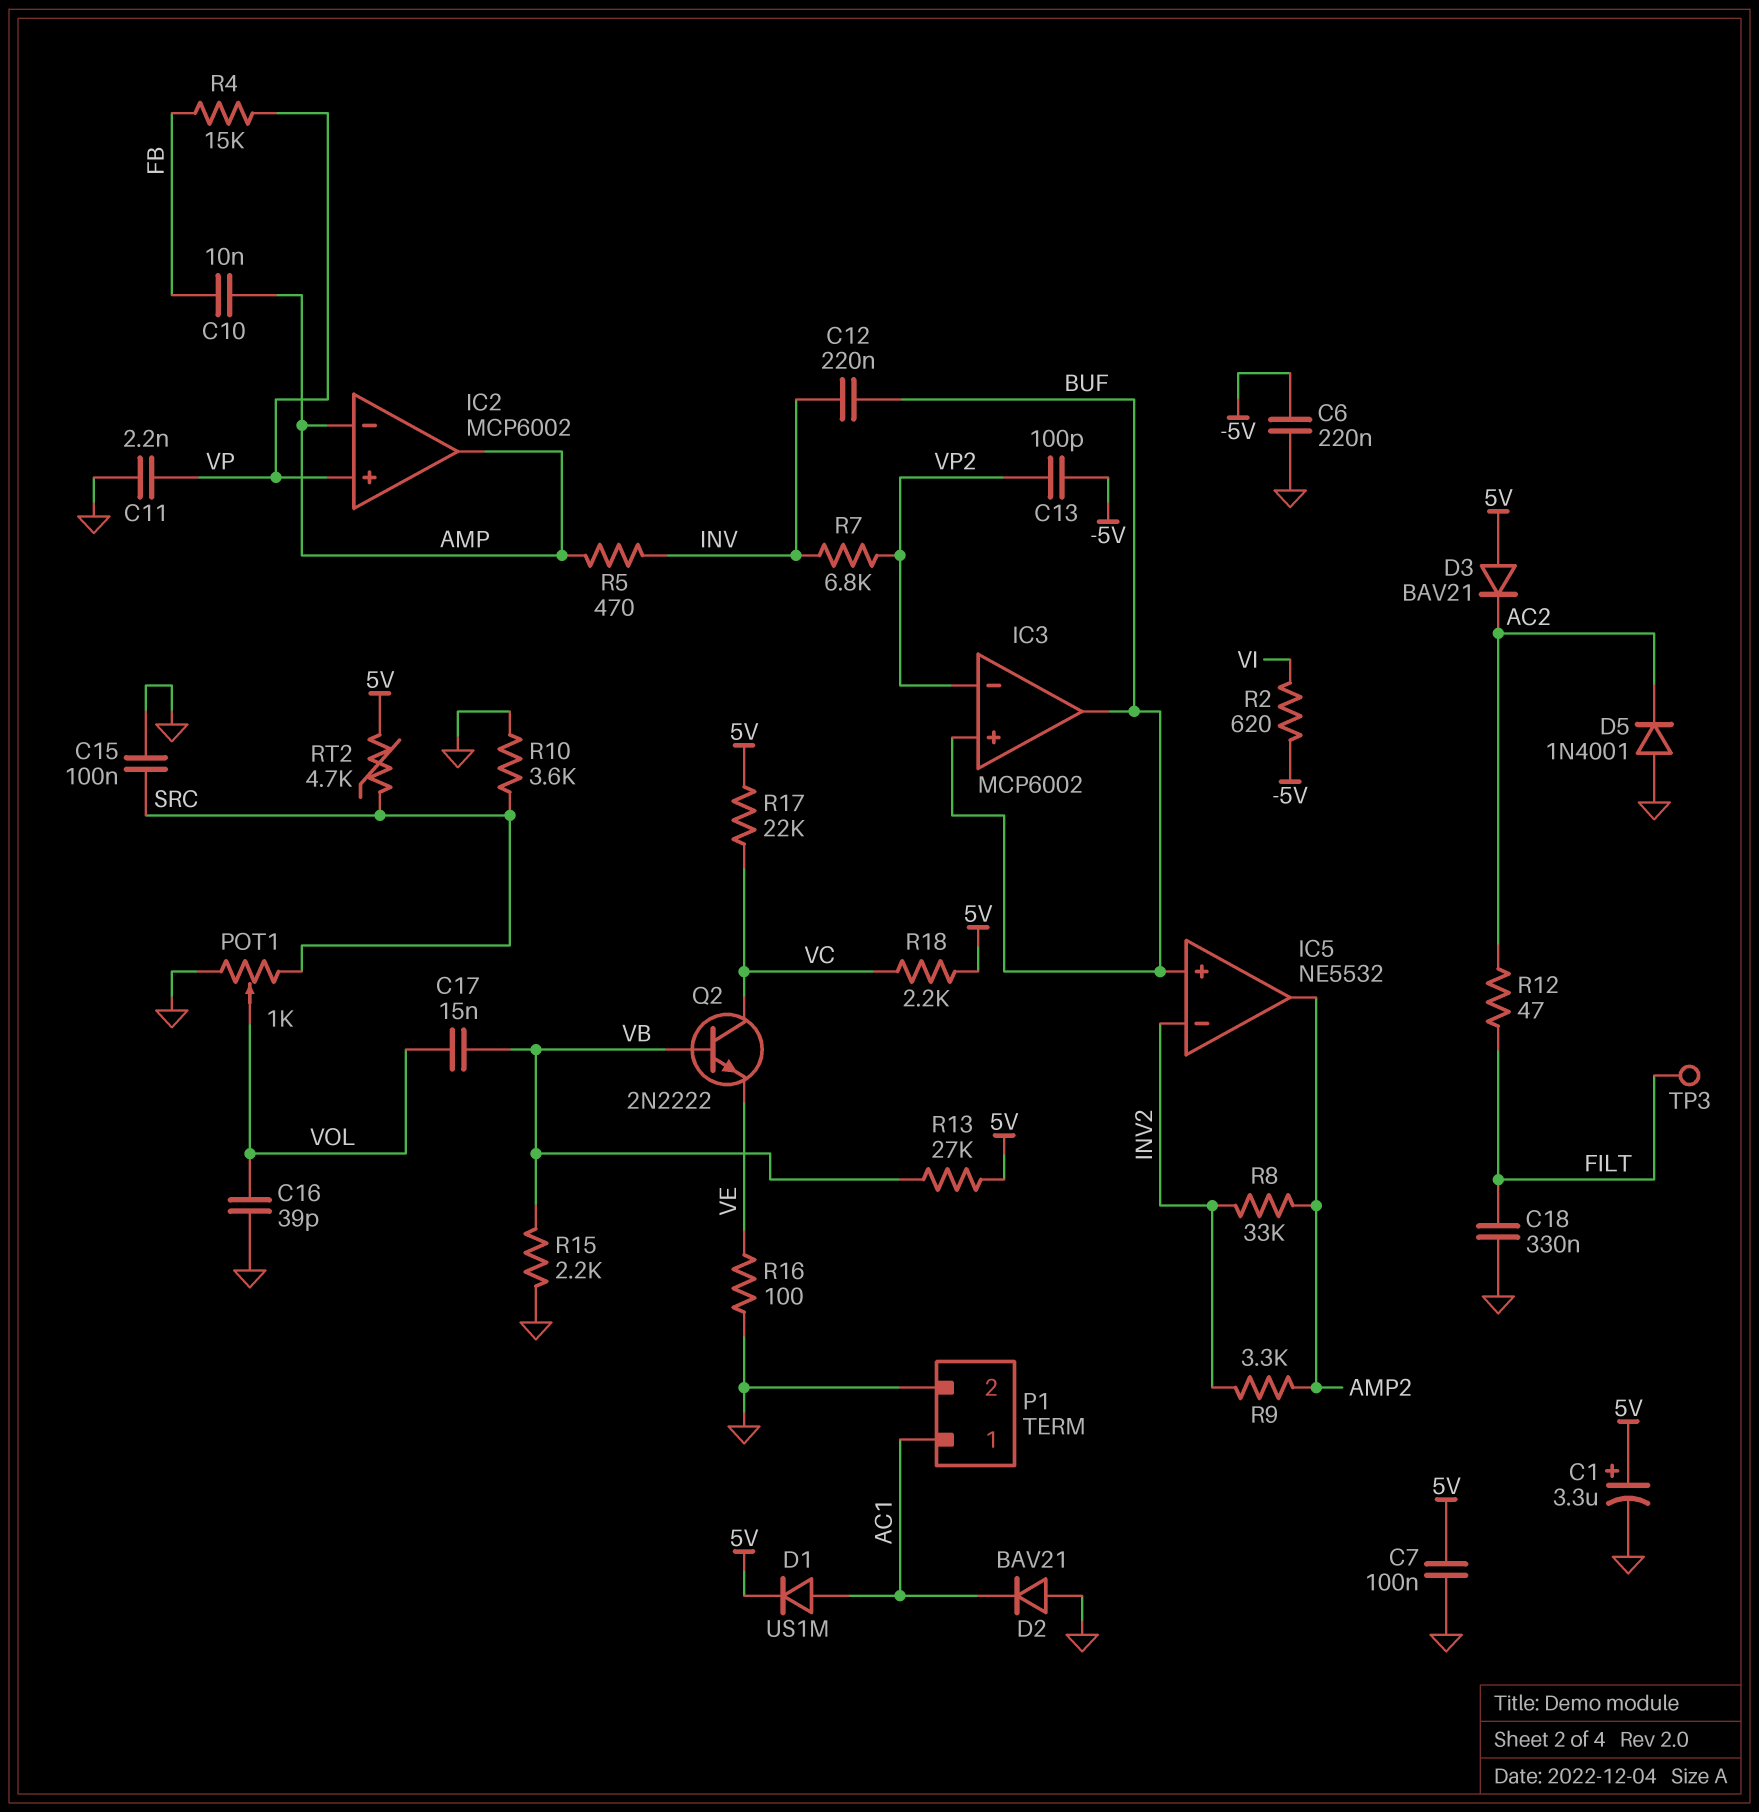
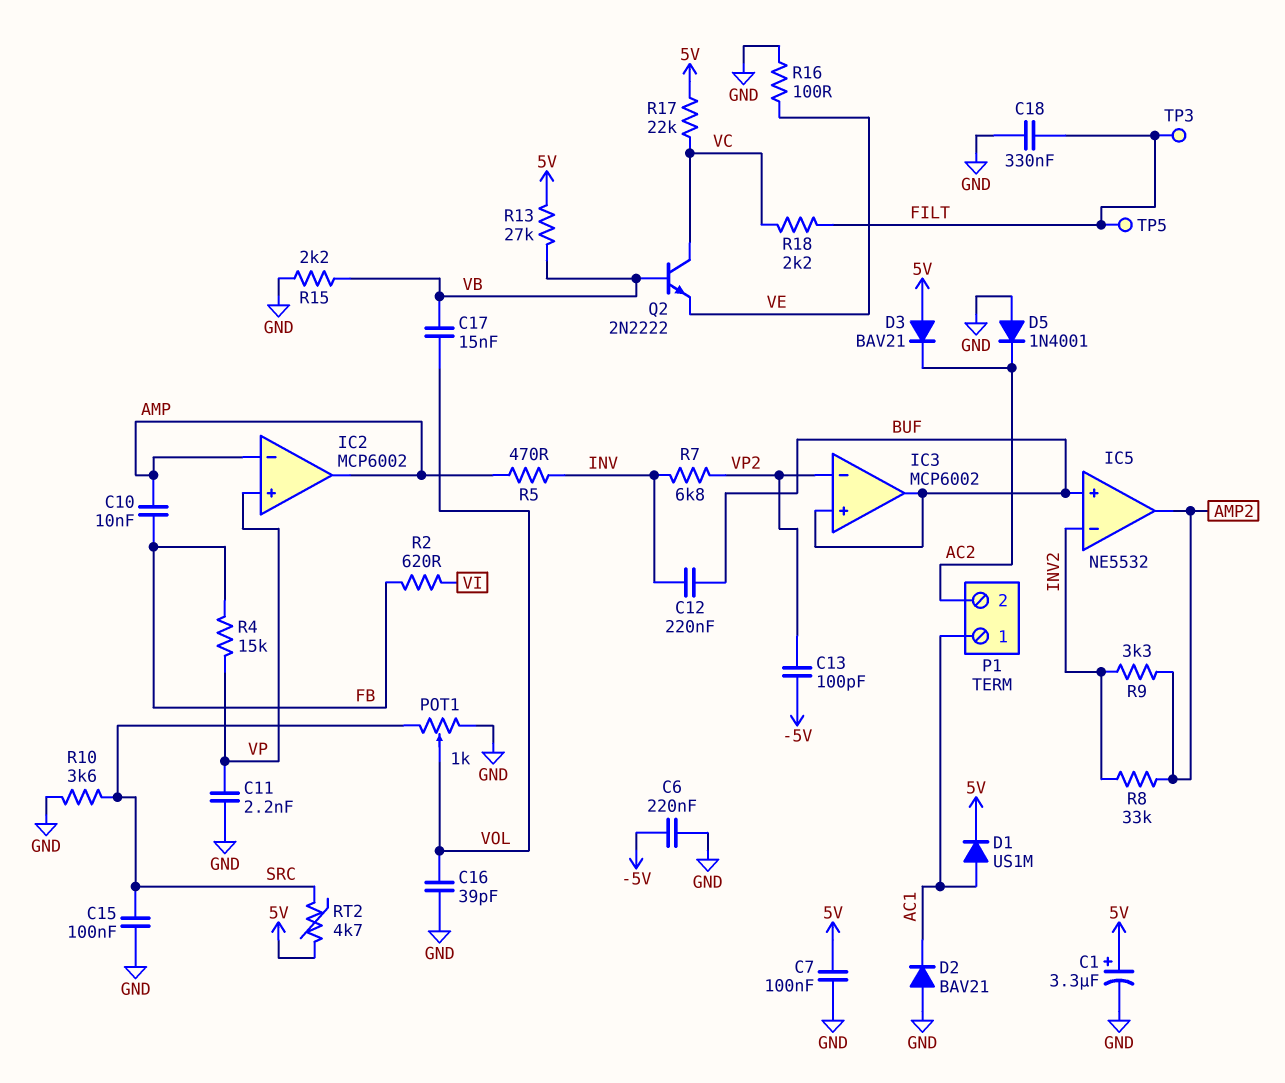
P1 pin 2: GND -> AC2
R2: 620 (-5V, VI) -> 620 (FB, VI)
R12: 47 (AC2, FILT) -> none
R18: 2.2k (5V, VC) -> 2.2k (FILT, VC)
TP5: none -> test point (FILT)

